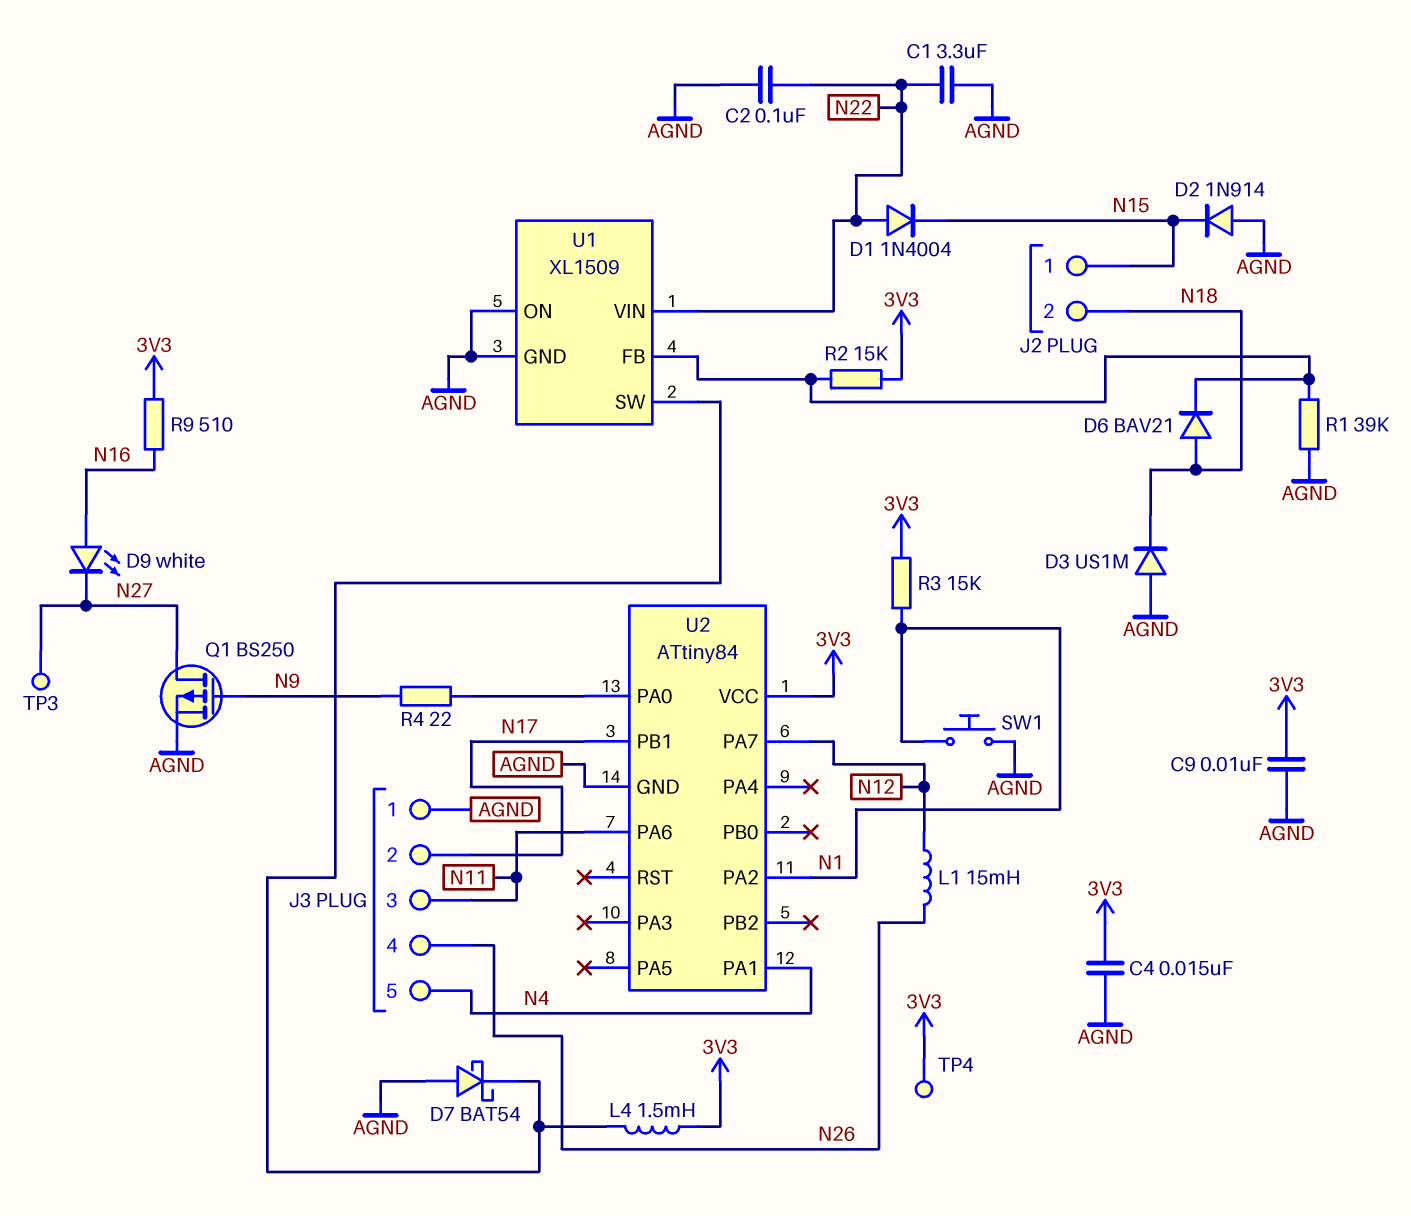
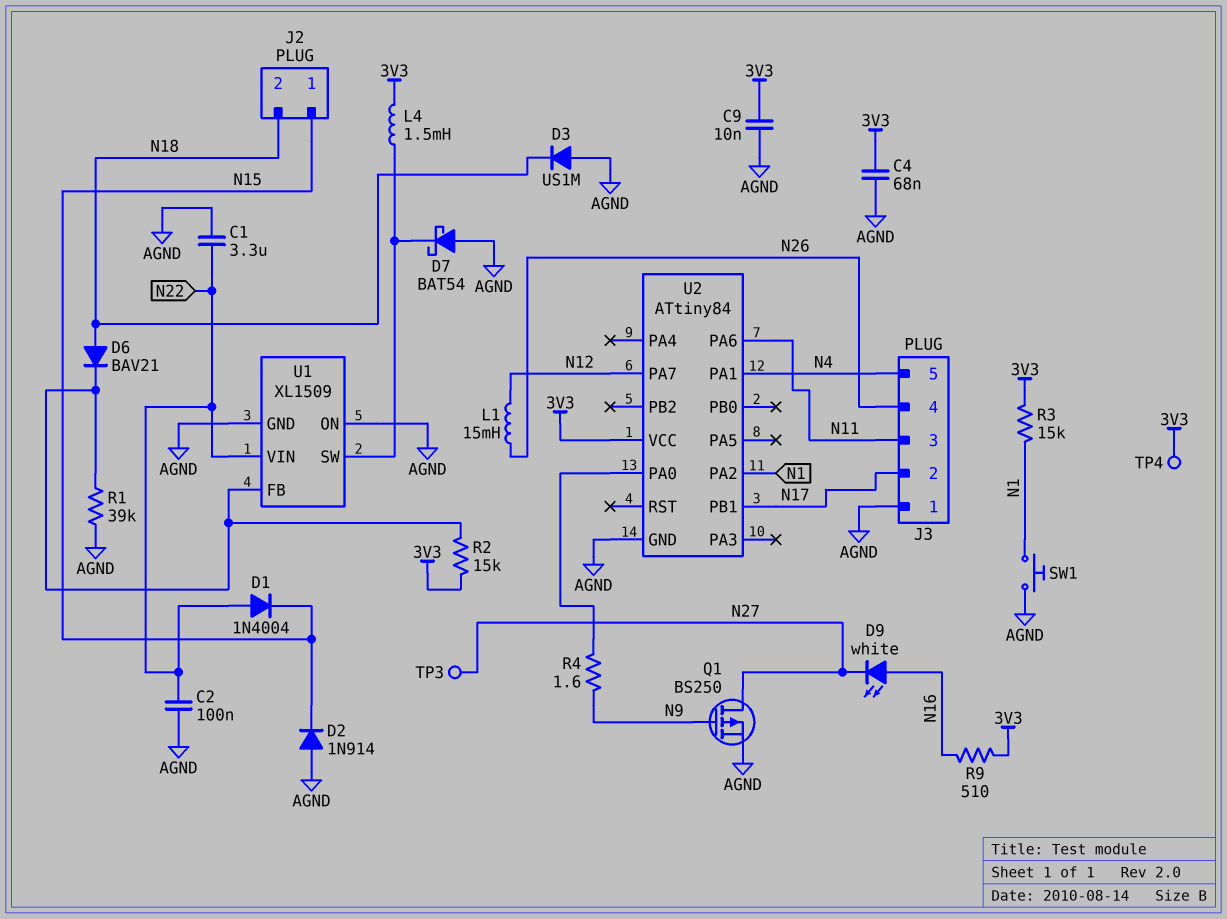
C4: 15nF (3V3, AGND) -> 68nF (3V3, AGND)
R4: 22 (N9, U2/PA0) -> 1.6 (N9, U2/PA0)

